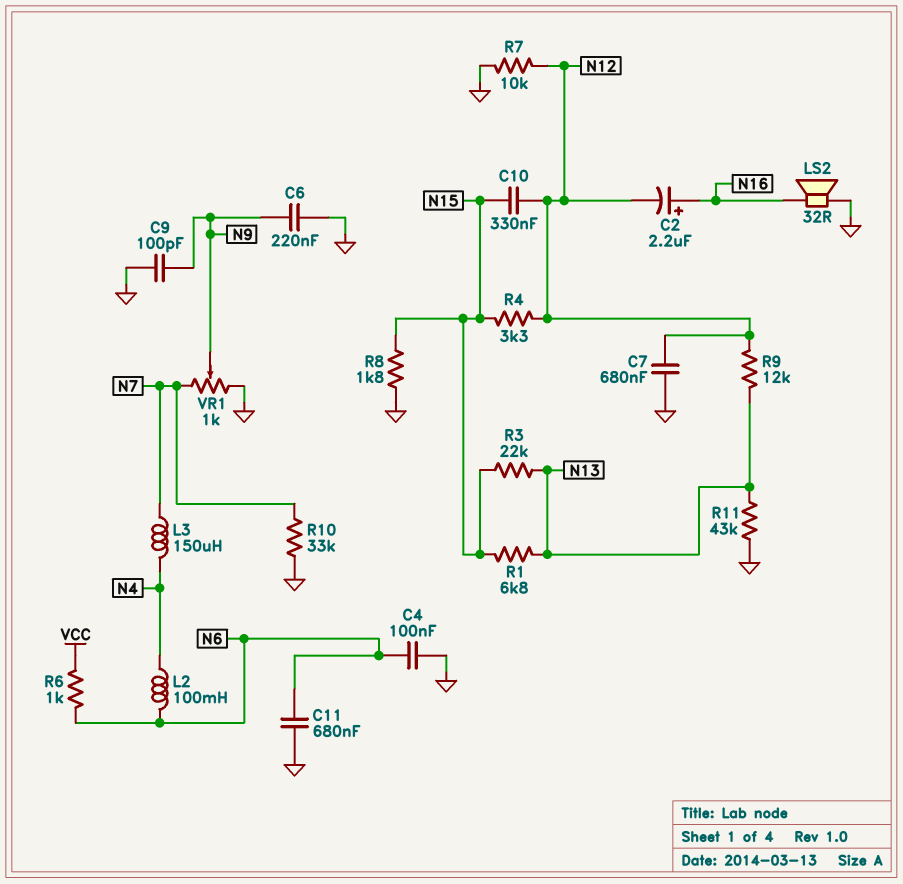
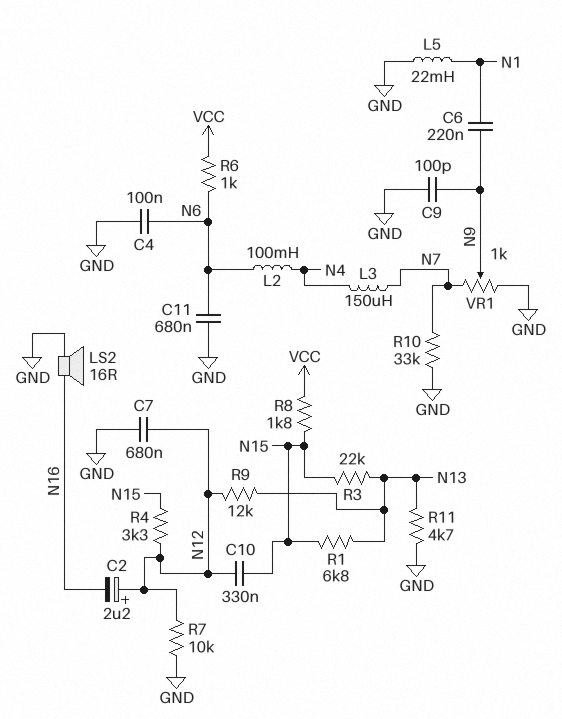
C2: 2.2uF (plus N16, minus N12) -> 2.2uF (plus N12, minus N16)
C6: 220nF (GND, N9) -> 220nF (N1, N9)
L5: none -> 22mH (GND, N1)
LS2: speaker 32R (GND, N16) -> speaker 16R (GND, N16)
R8: 1.8k (GND, N15) -> 1.8k (N15, VCC)
R11: 43k (GND, N13) -> 4.7k (GND, N13)

